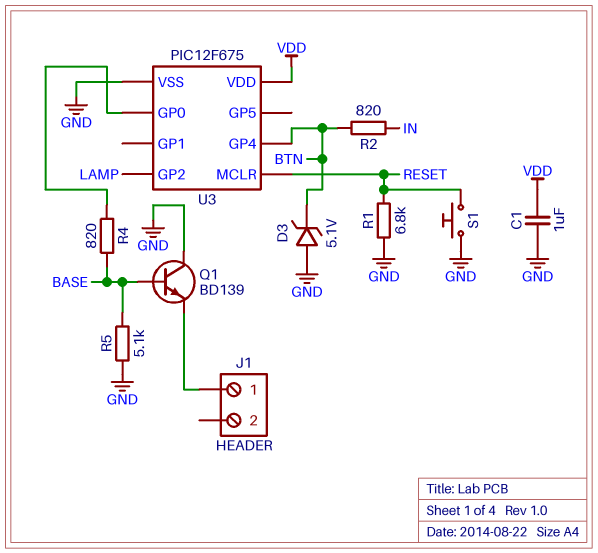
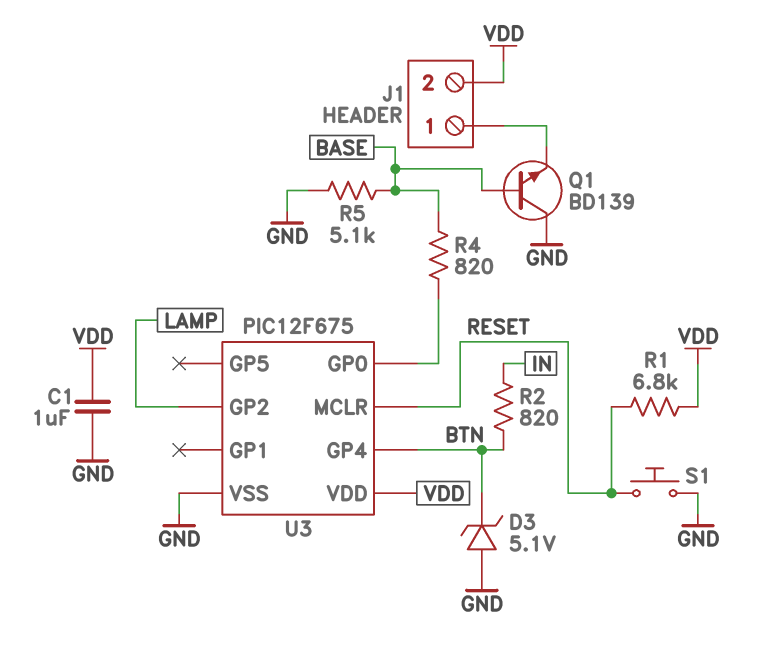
J1 pin 2: none -> VDD
R1: 6.8k (GND, RESET) -> 6.8k (RESET, VDD)

